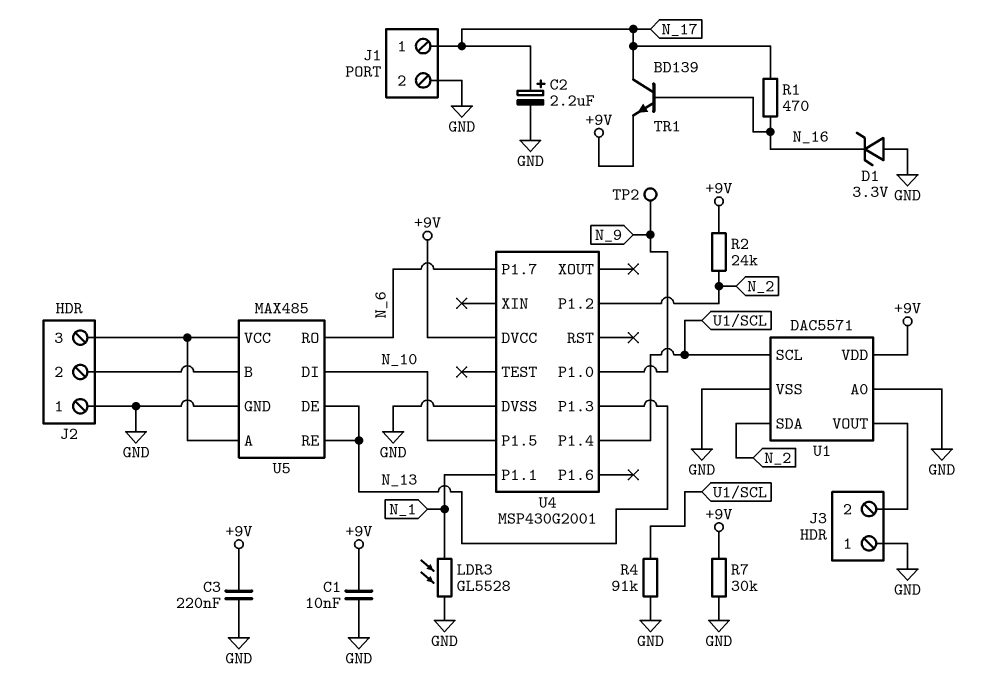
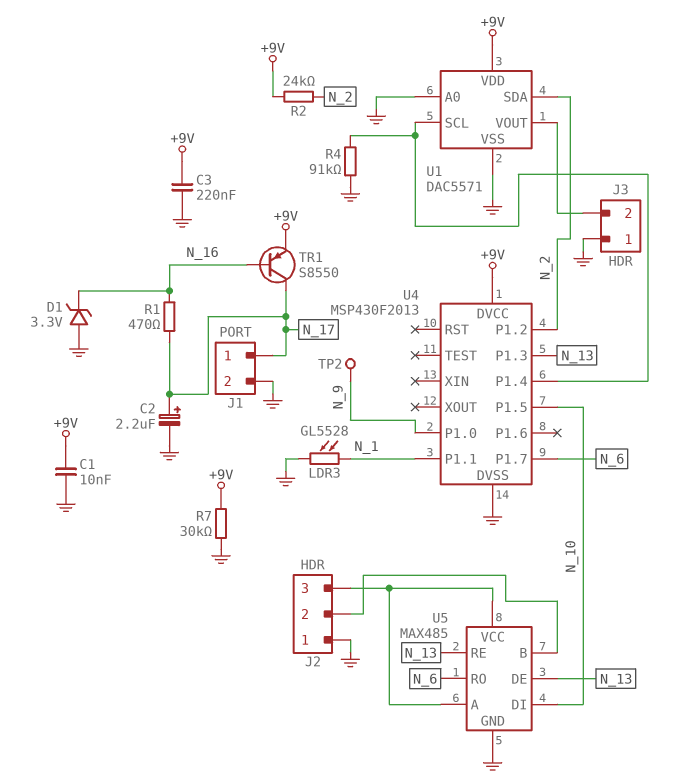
TR1: NPN BD139 (B N_16, C N_17, E +9V) -> PNP S8550 (B N_16, C N_17, E +9V)
U4: MSP430G2001 -> MSP430F2013

